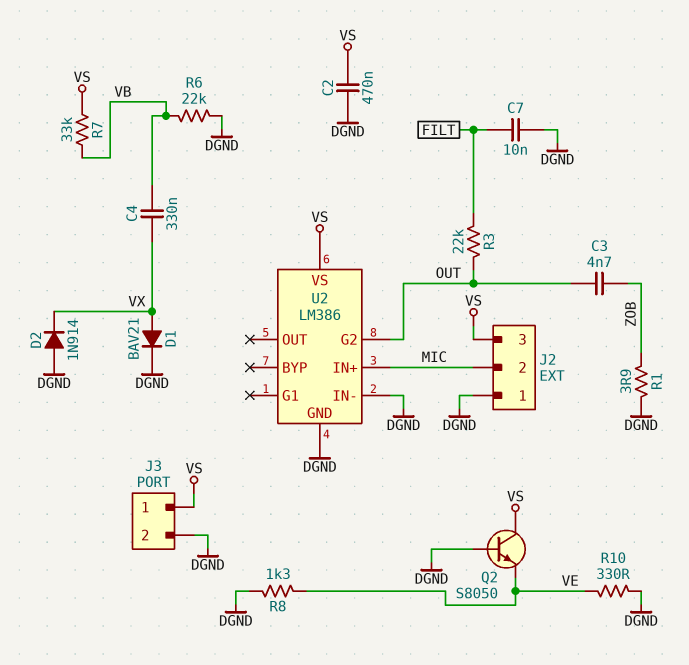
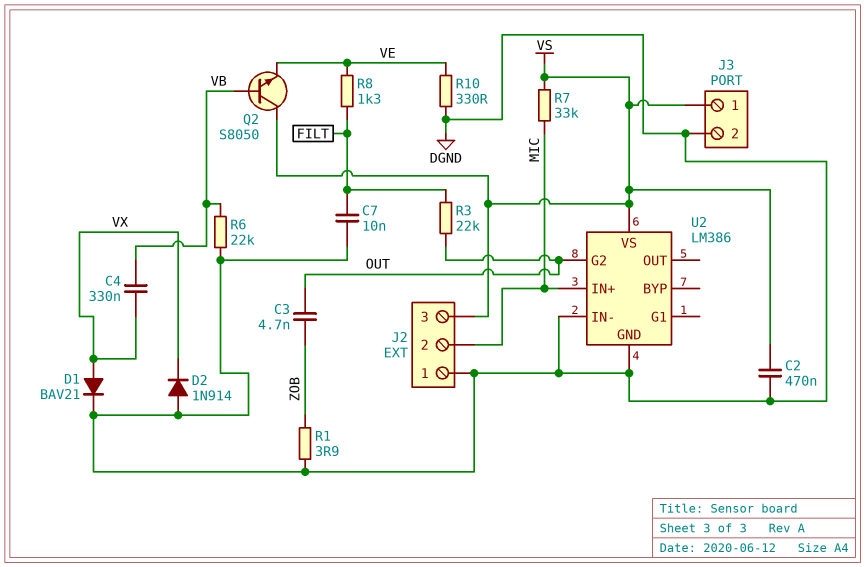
Q2: NPN S8050 (B DGND, C VS, E VE) -> NPN S8050 (B VB, C VS, E VE)
R7: 33k (VB, VS) -> 33k (MIC, VS)
R8: 1.3k (DGND, VE) -> 1.3k (FILT, VE)

